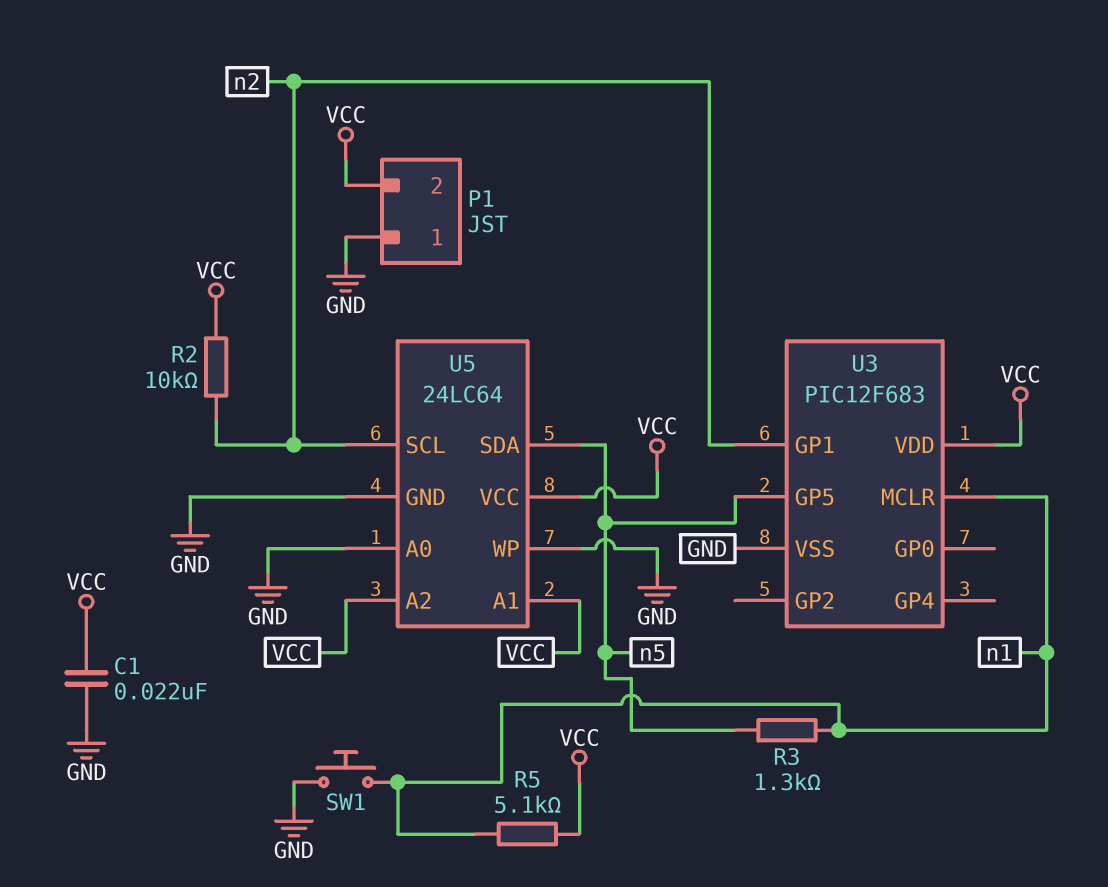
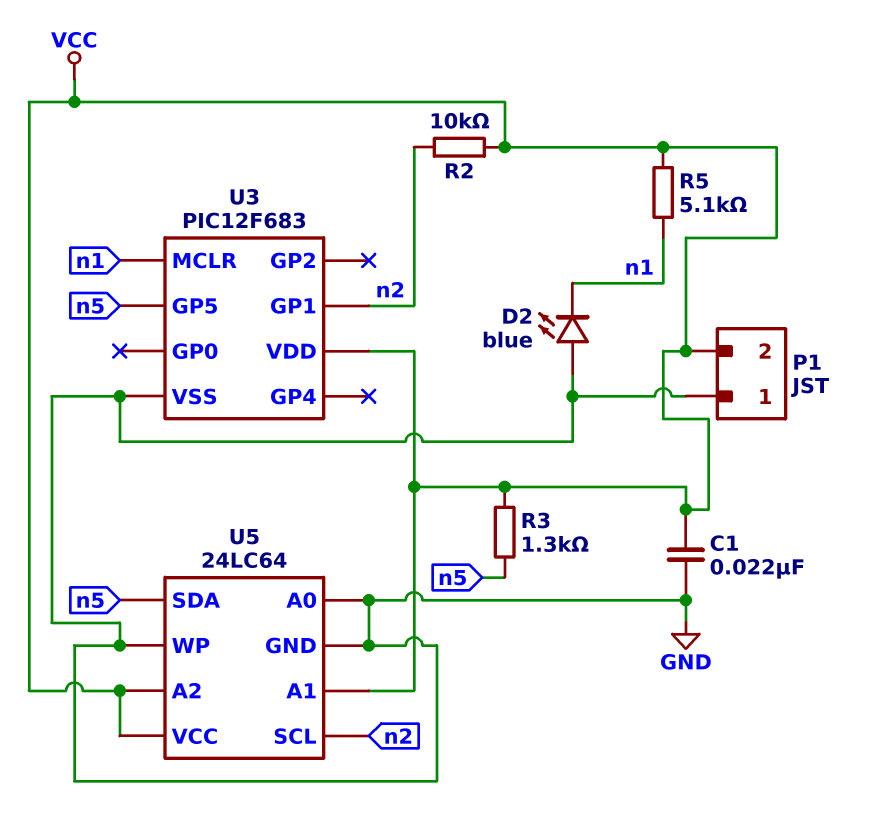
D2: none -> LED blue (A GND, K n1)
R3: 1.3k (n1, n5) -> 1.3k (VCC, n5)
SW1: button (GND, n1) -> none

